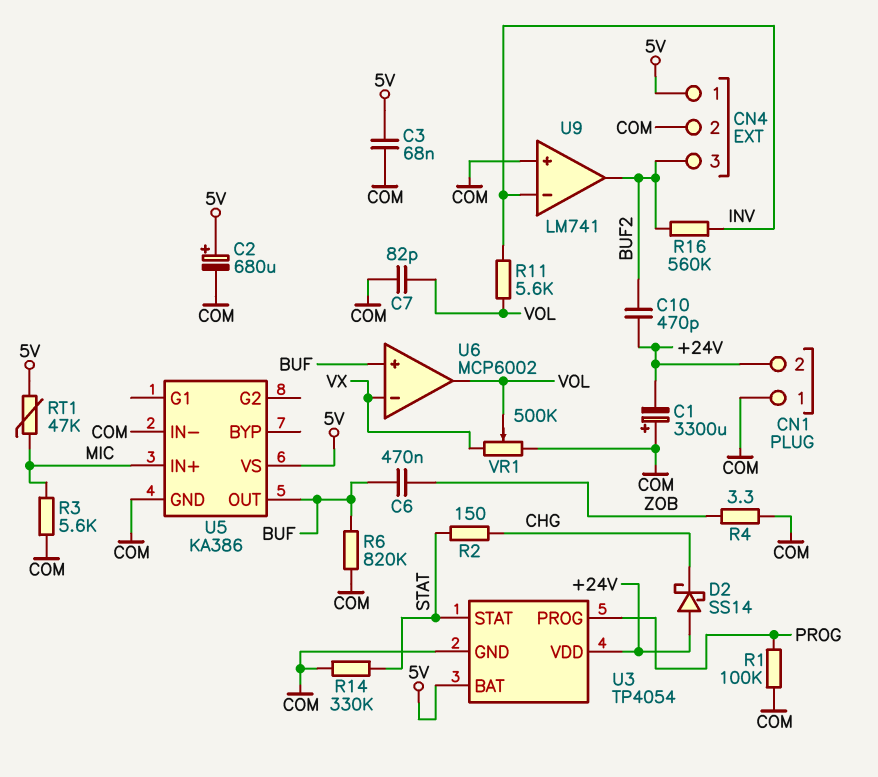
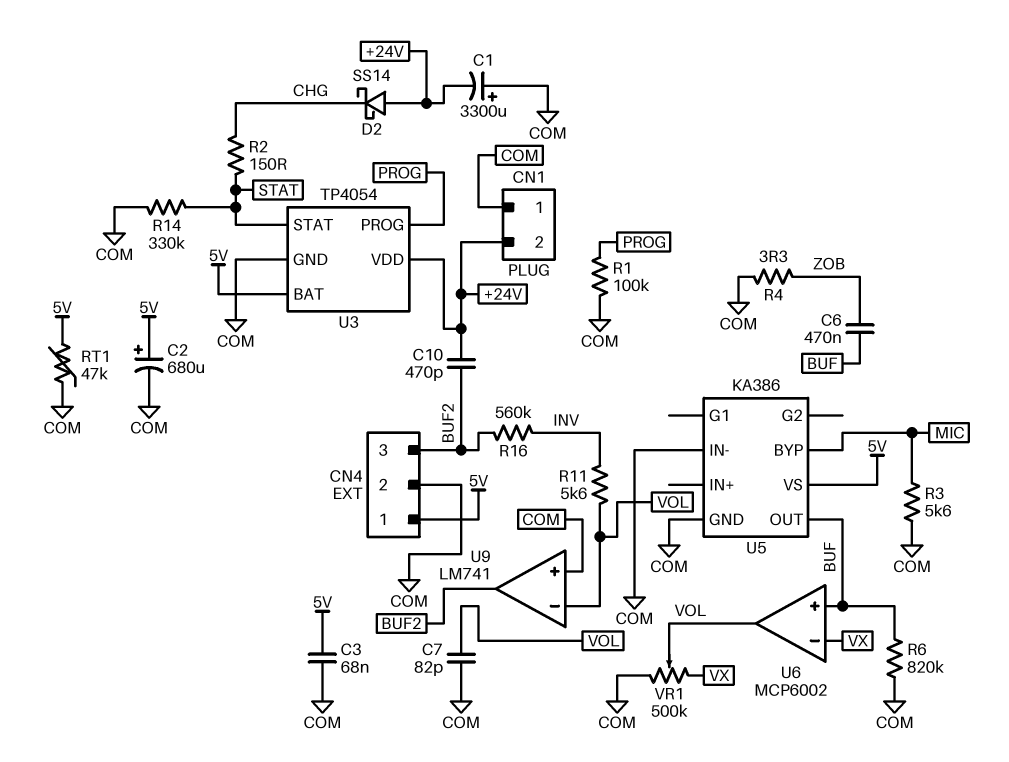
RT1: 47k (5V, MIC) -> 47k (5V, COM)
U5 pin BYP: none -> MIC
U5 pin IN+: MIC -> none
U9 pin in-: INV -> VOL

